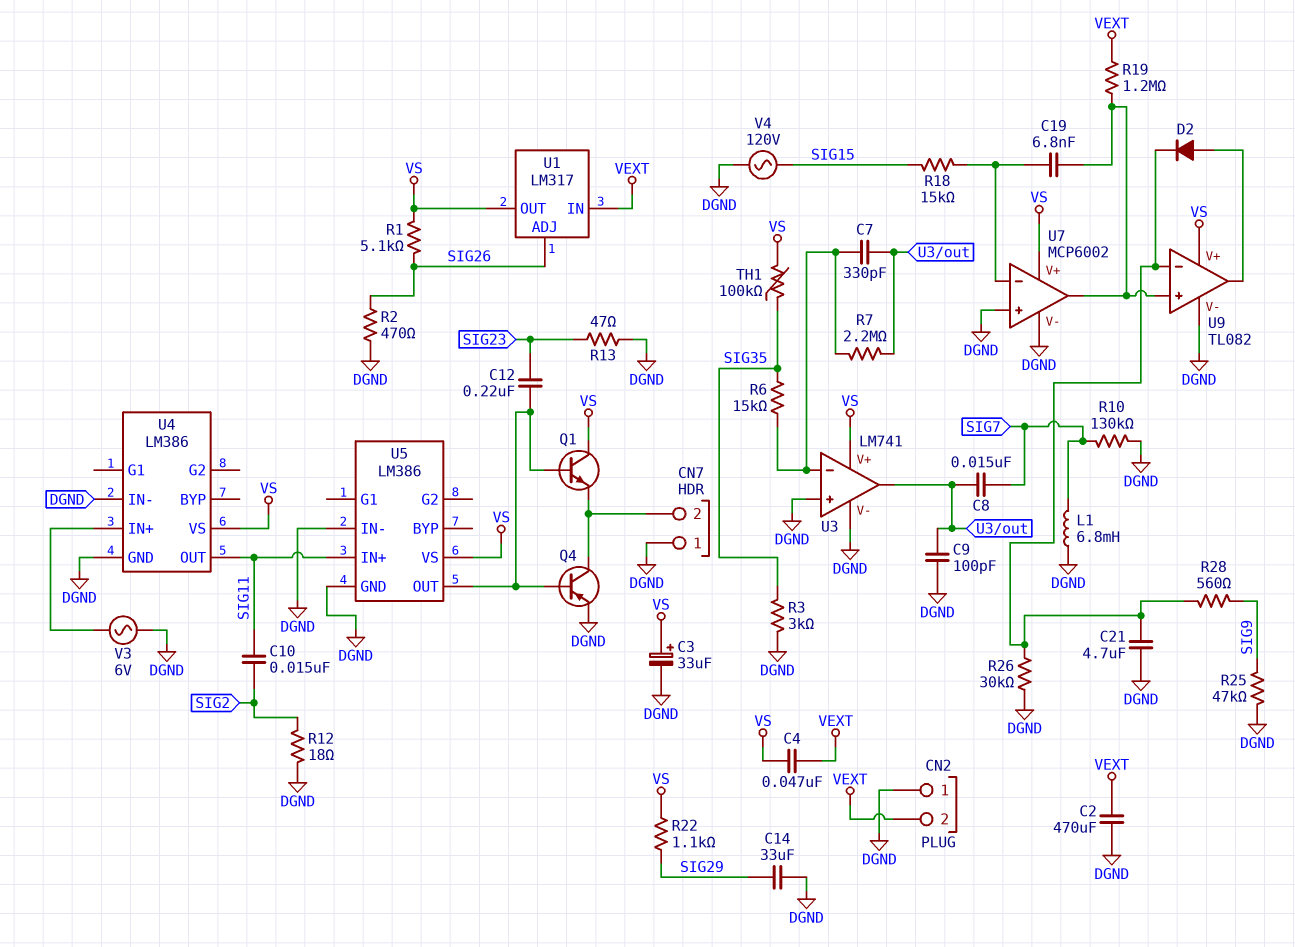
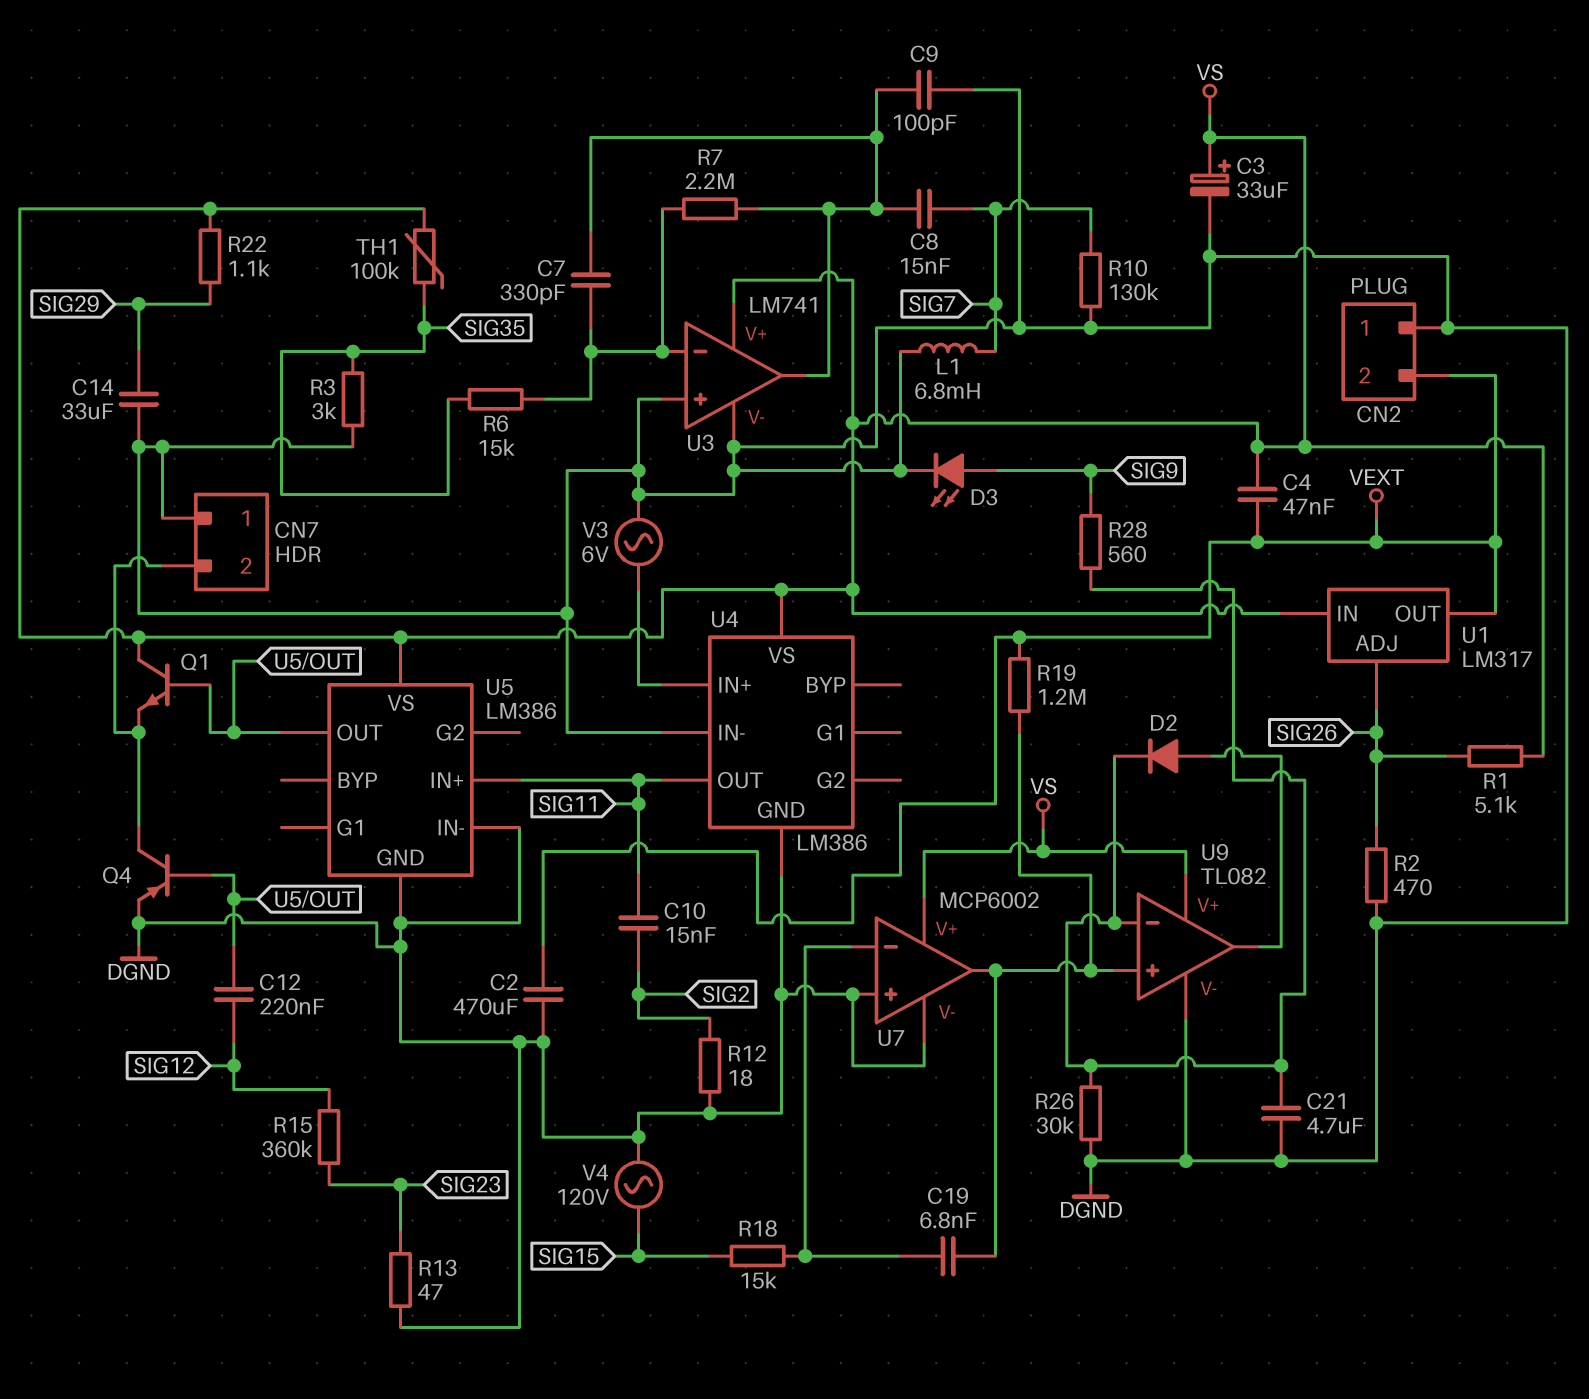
C12: 220nF (SIG23, U5/OUT) -> 220nF (SIG12, U5/OUT)
D3: none -> LED (A SIG9, K DGND)
R15: none -> 360k (SIG12, SIG23)
R25: 47k (DGND, SIG9) -> none
U1 pin IN: VEXT -> VS
U1 pin OUT: VS -> VEXT

